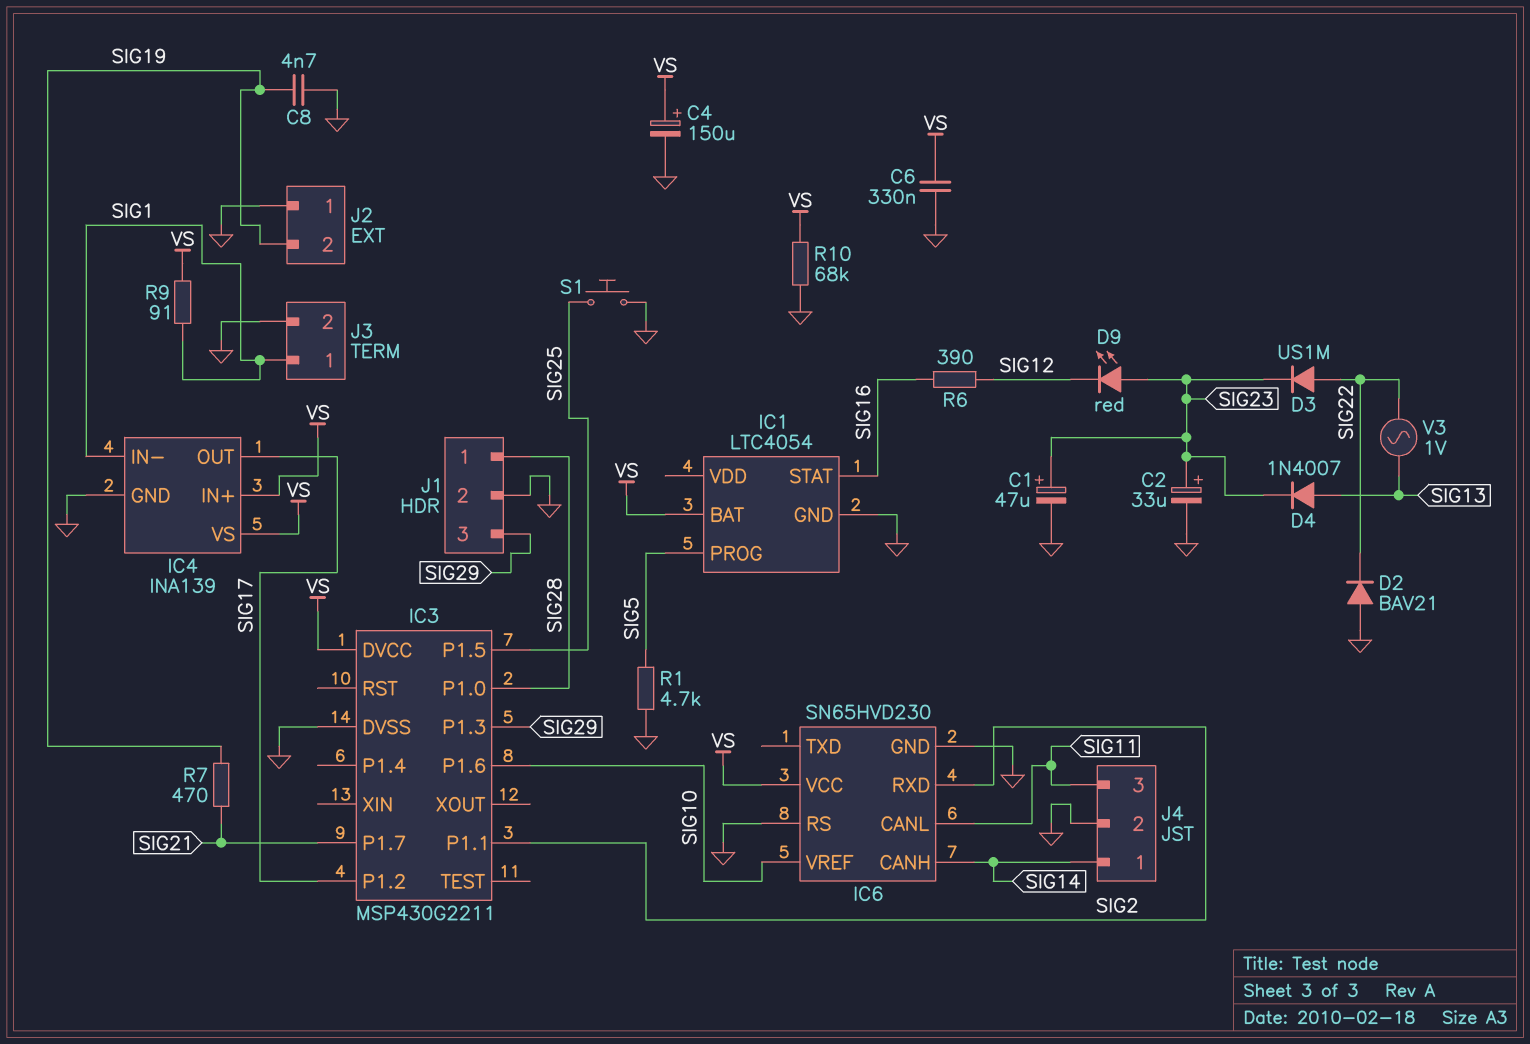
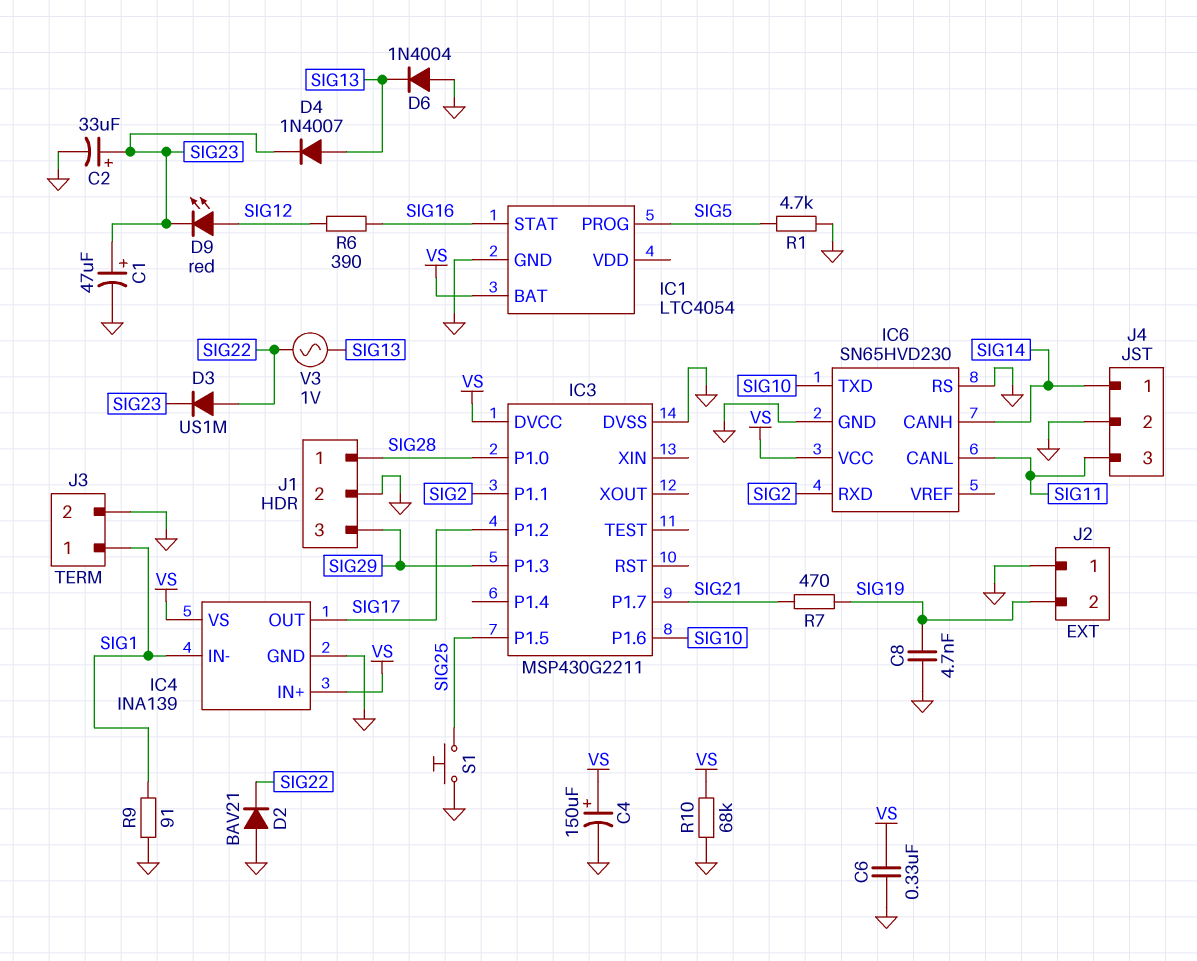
D6: none -> diode 1N4004 (A GND, K SIG13)
D9: LED red (A SIG23, K SIG12) -> LED red (A SIG12, K SIG23)
IC6 pin TXD: none -> SIG10
IC6 pin VREF: SIG10 -> none
R9: 91 (SIG1, VS) -> 91 (GND, SIG1)

